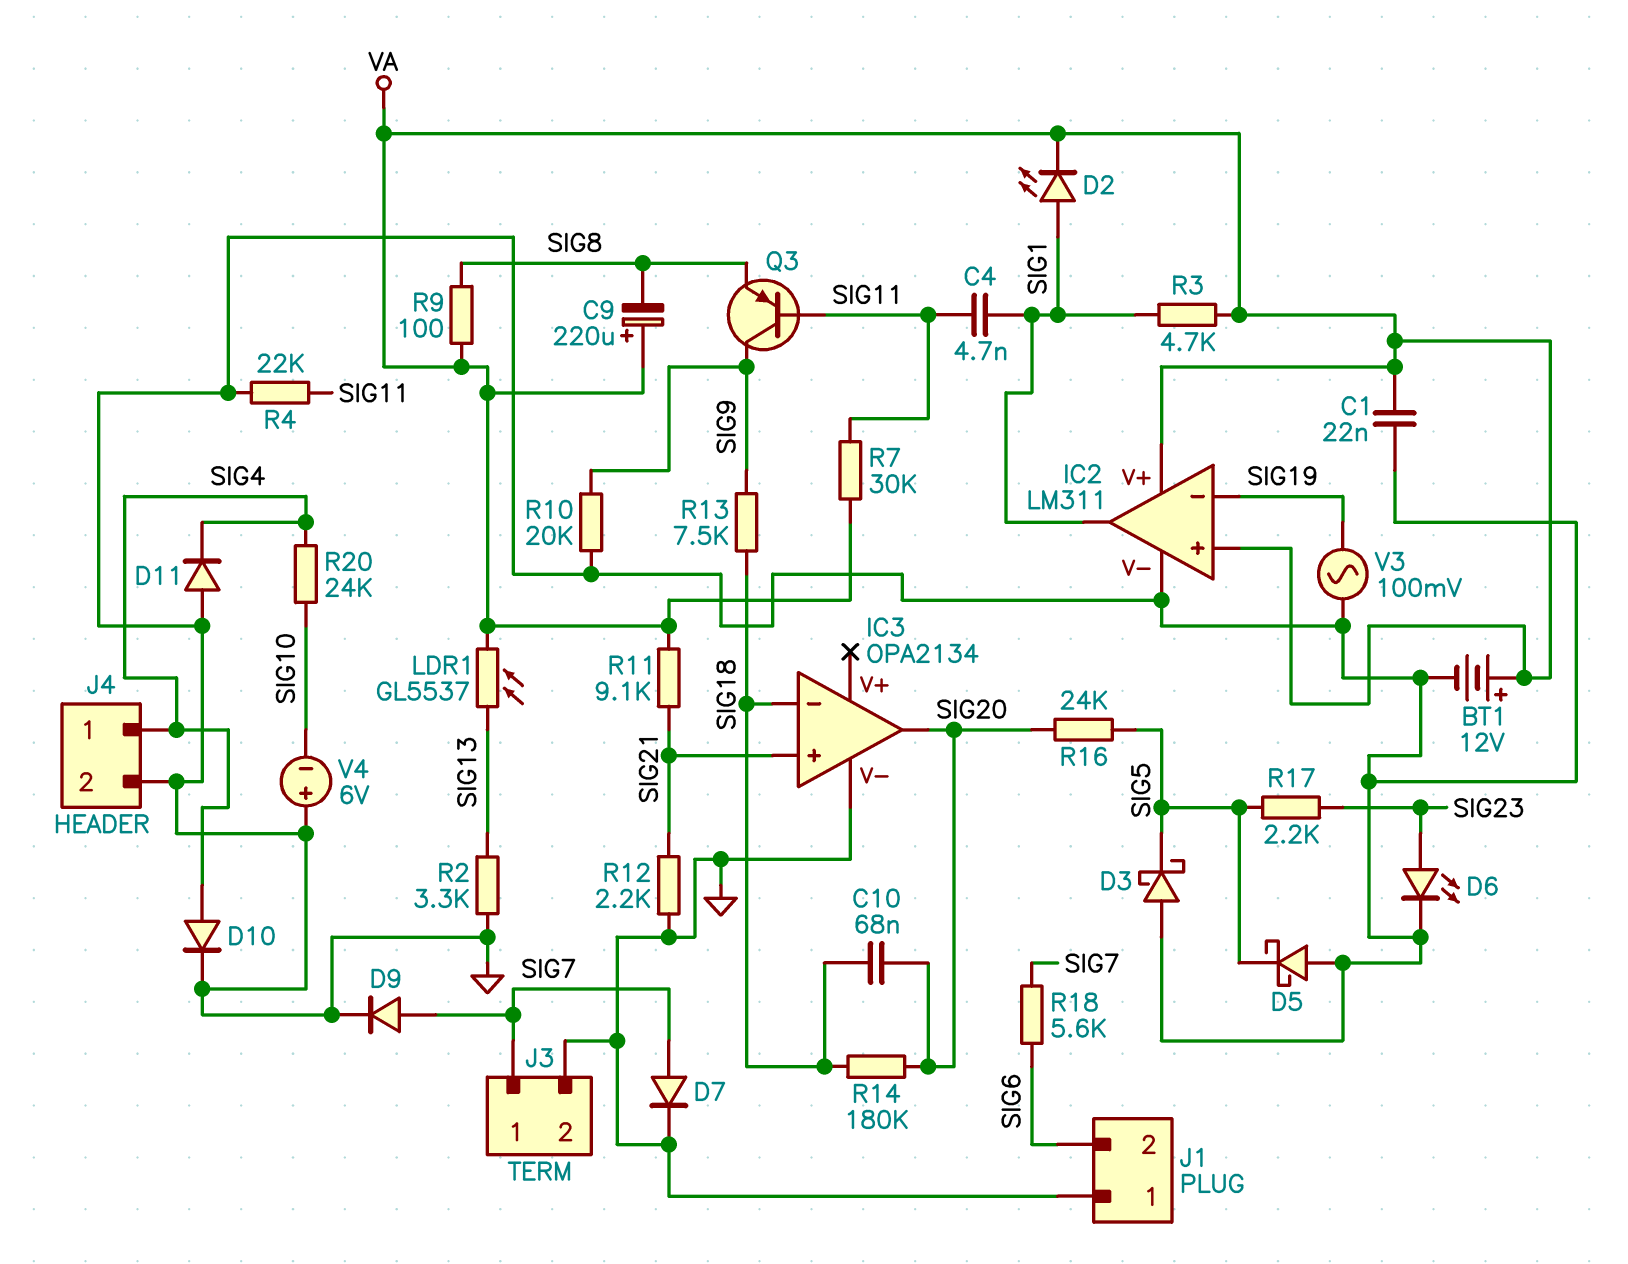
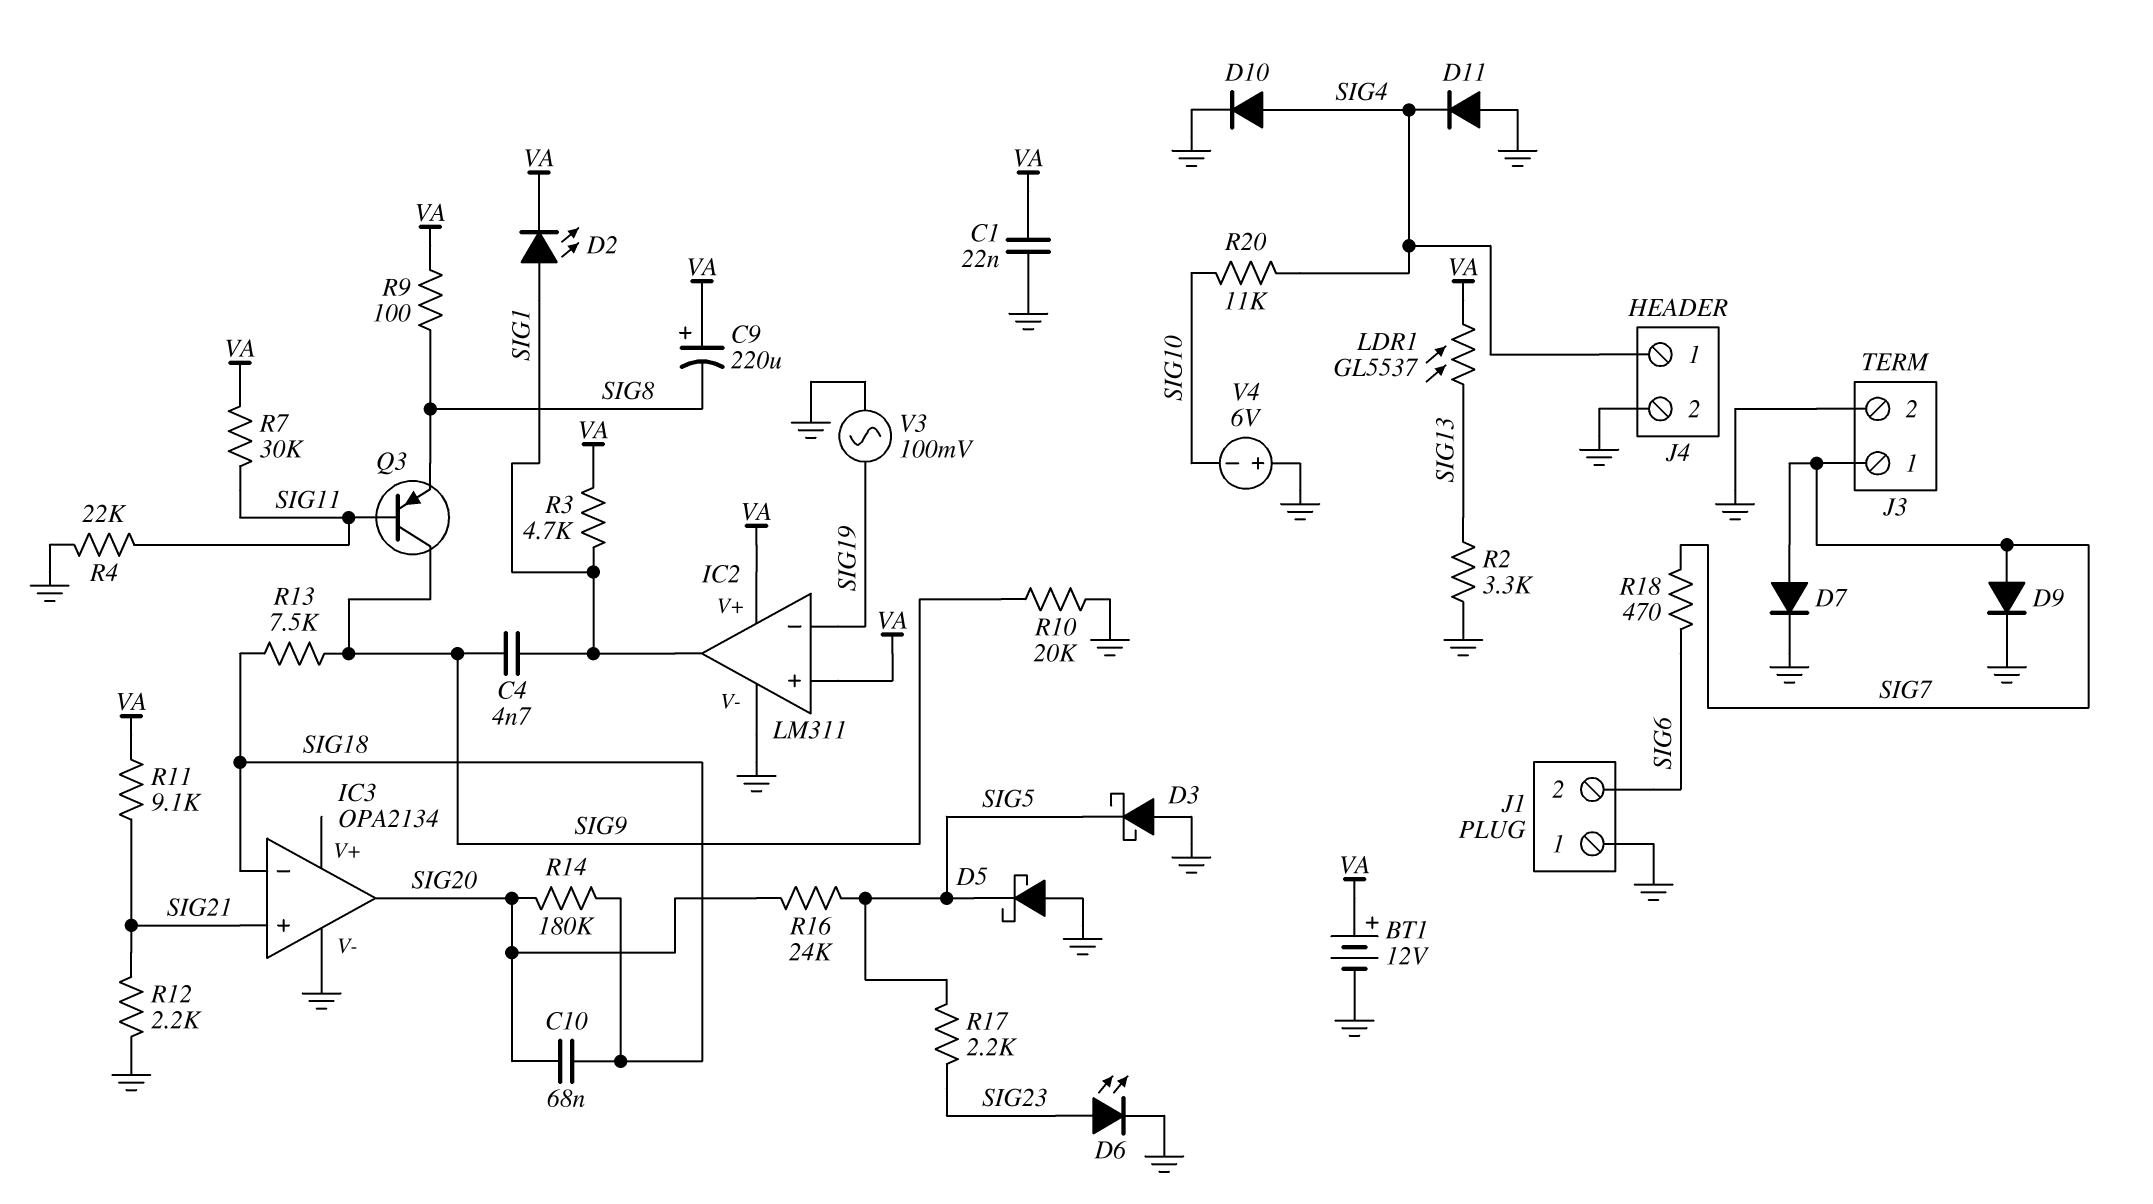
C4: 4.7nF (SIG1, SIG11) -> 4.7nF (SIG1, SIG9)
R18: 5.6k (SIG6, SIG7) -> 470 (SIG6, SIG7)
R20: 24k (SIG4, SIG10) -> 11k (SIG4, SIG10)

